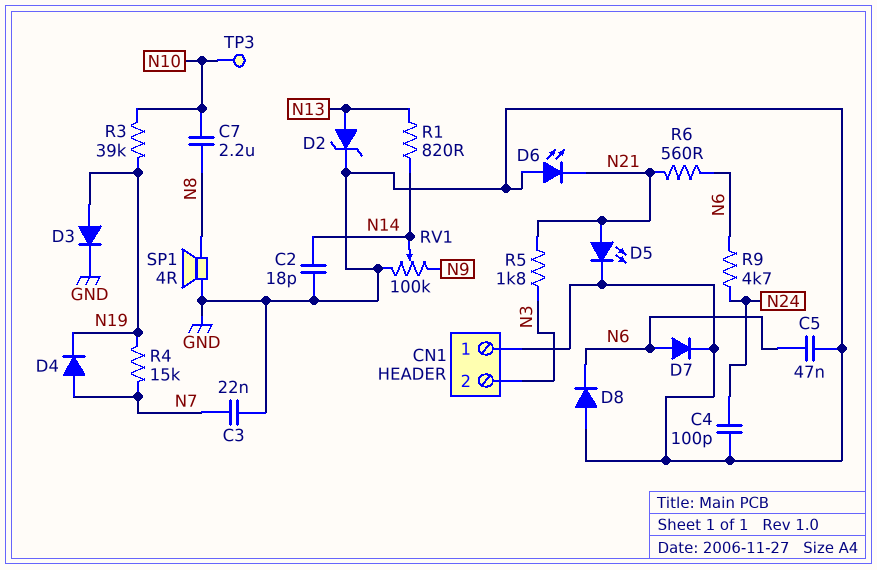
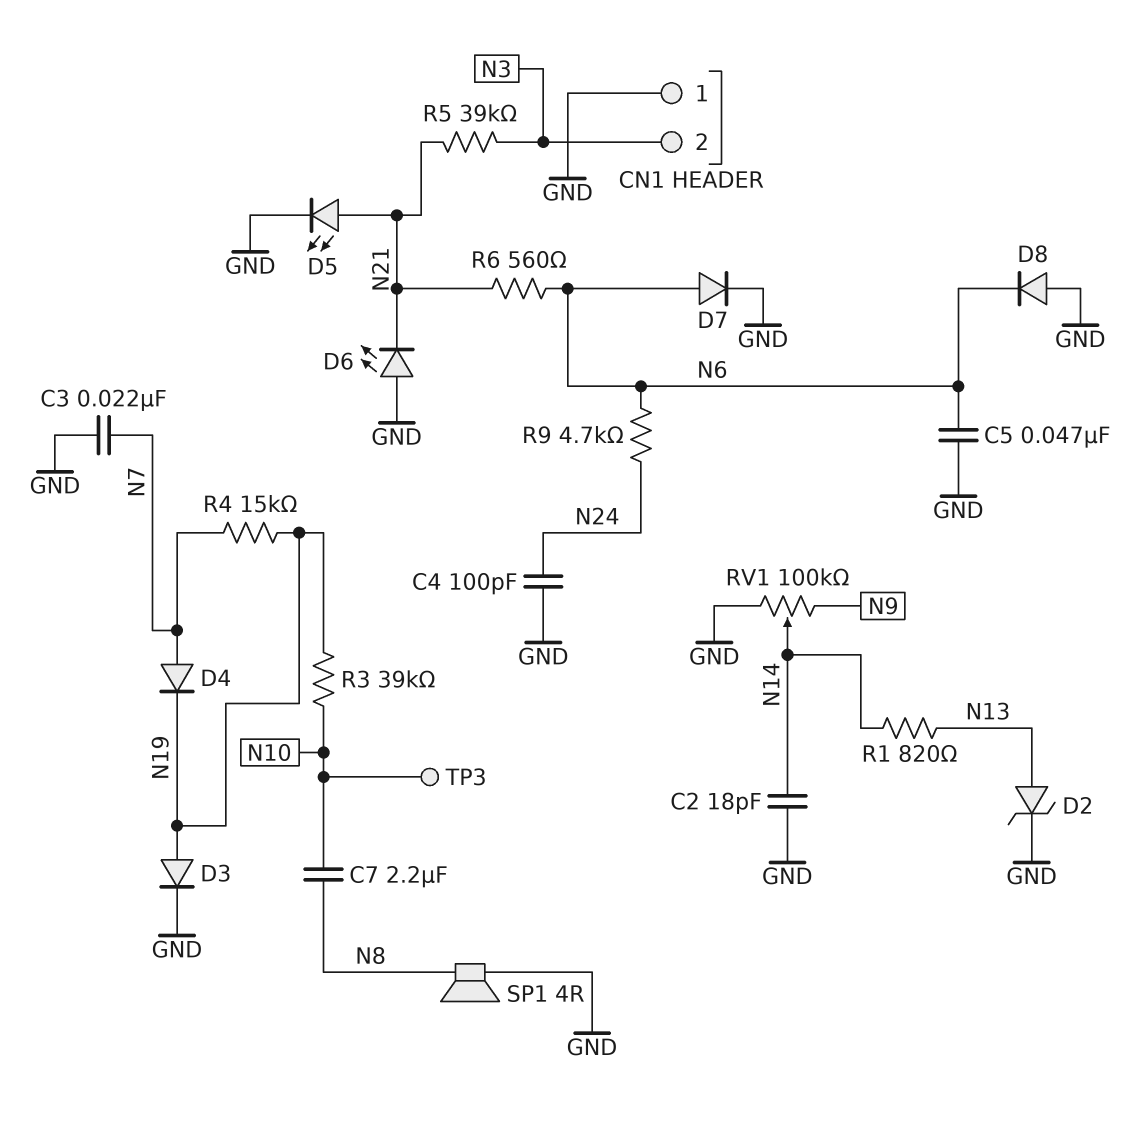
R5: 1.8k (N3, N21) -> 39k (N3, N21)

